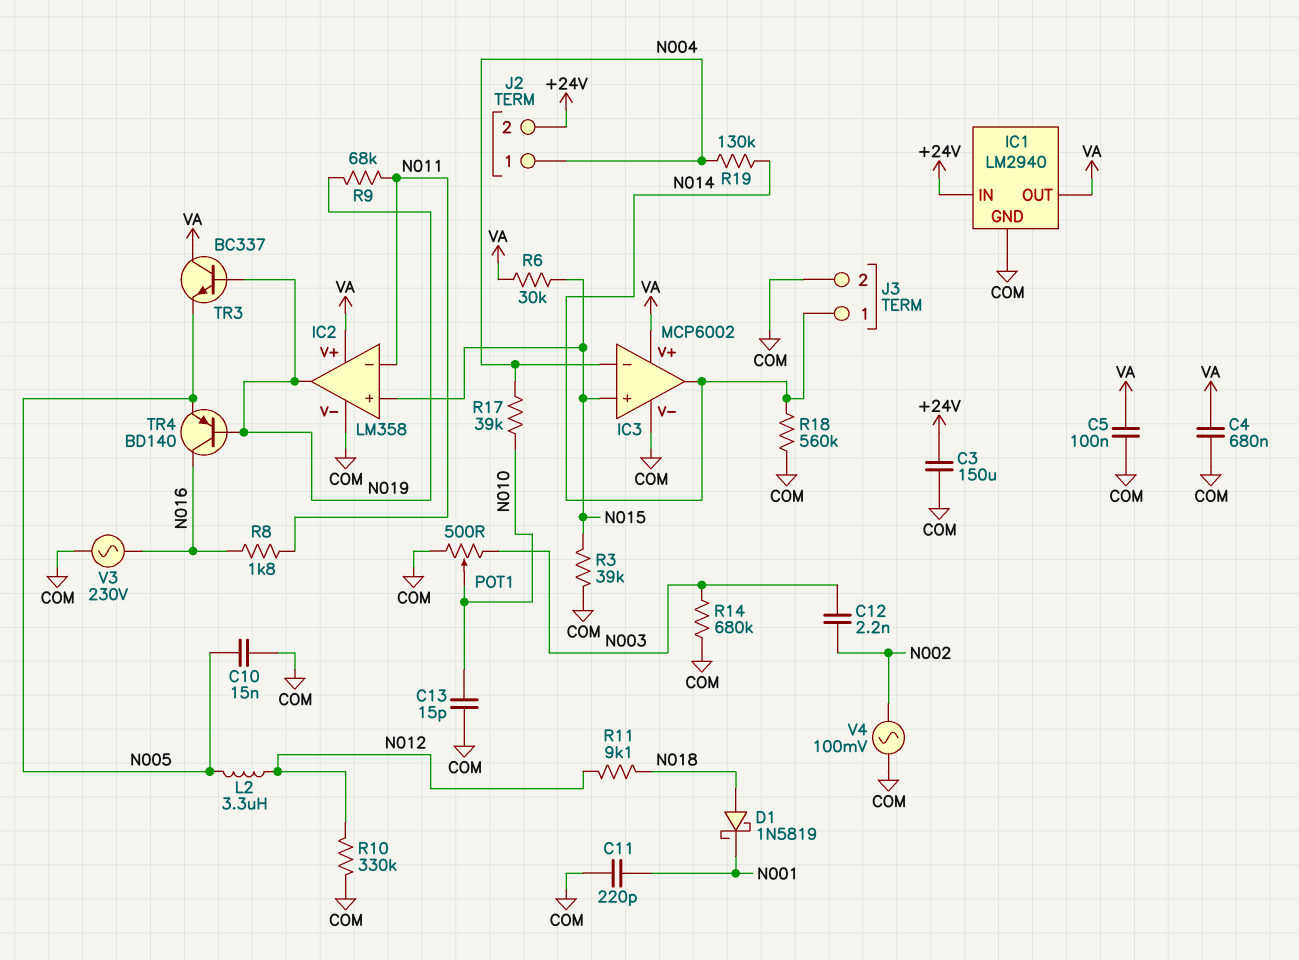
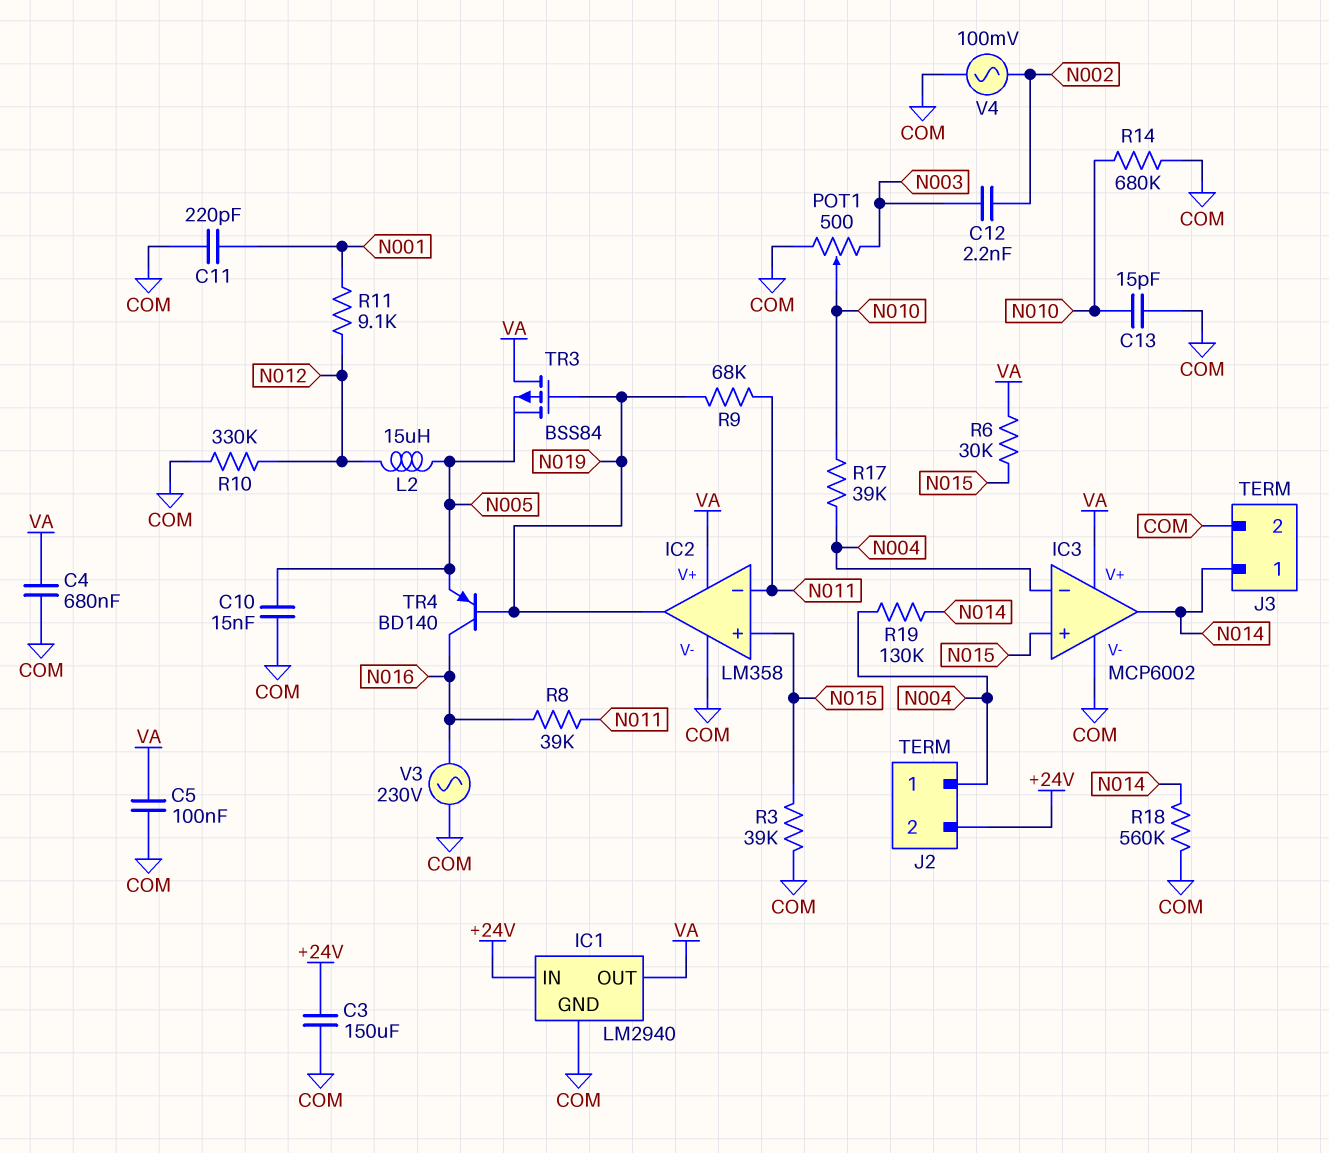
D1: schottky 1N5819 (A N018, K N001) -> none
L2: 3.3uH (N005, N012) -> 15uH (N005, N012)
R8: 1.8k (N011, N016) -> 39k (N011, N016)
R11: 9.1k (N012, N018) -> 9.1k (N001, N012)
R14: 680k (COM, N003) -> 680k (COM, N010)
TR3: NPN BC337 (B N019, C VA, E N005) -> PMOS BSS84 (G N019, D VA, S N005)

